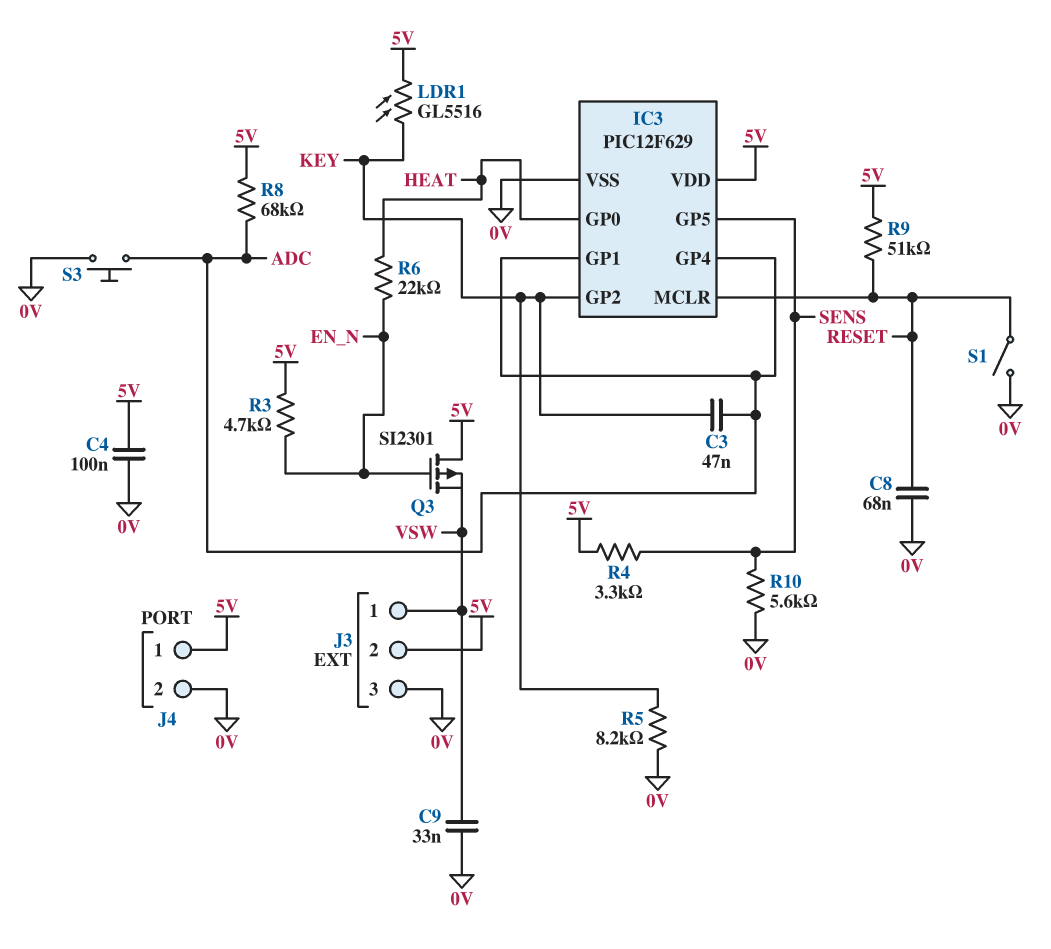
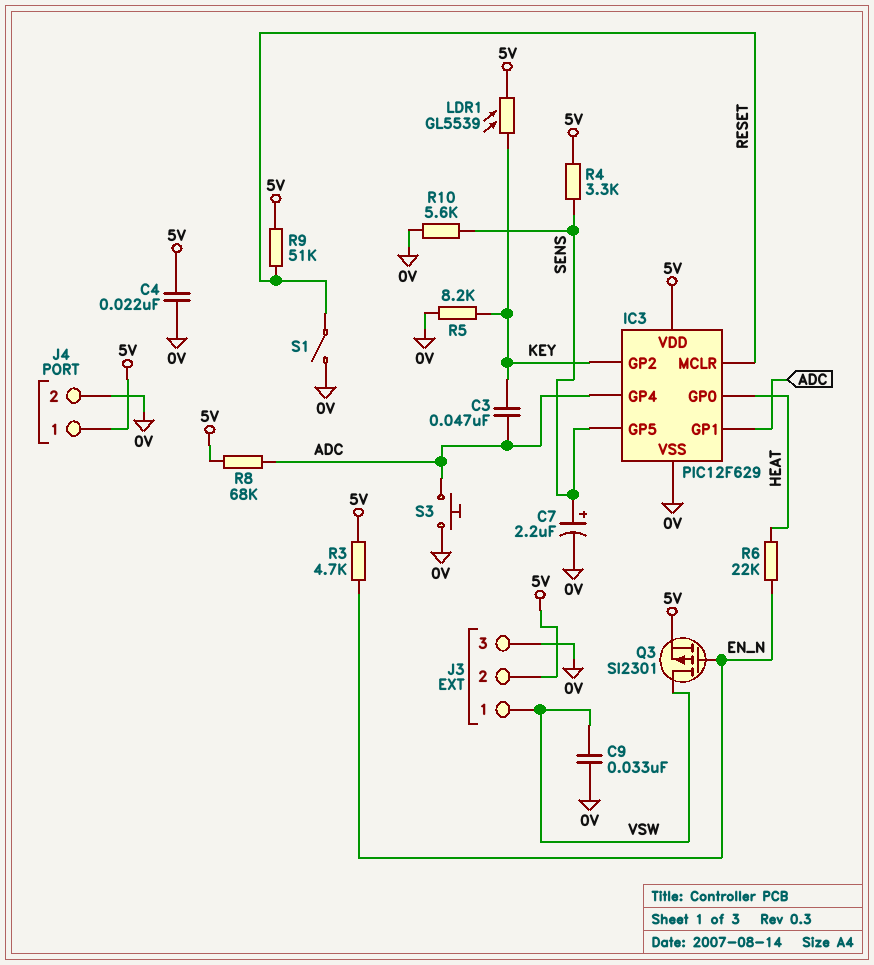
C4: 100nF (0V, 5V) -> 22nF (0V, 5V)
C7: none -> 2.2uF (plus SENS, minus 0V)
C8: 68nF (0V, RESET) -> none
LDR1: GL5516 (5V, KEY) -> GL5539 (5V, KEY)
Q3: PMOS SI2301 (G EN_N, D 5V, S VSW) -> PMOS SI2301 (G EN_N, D VSW, S 5V)

